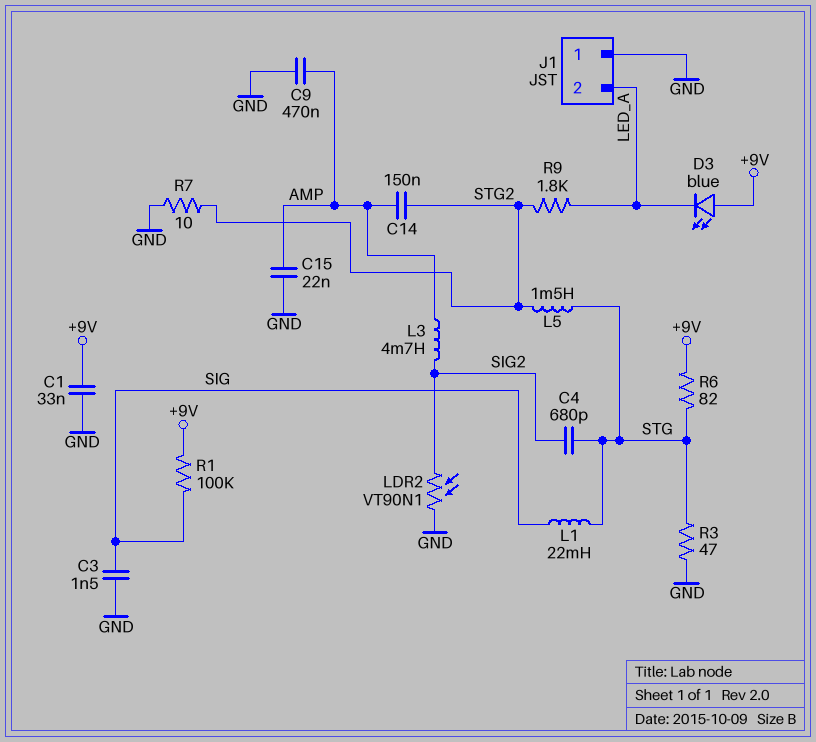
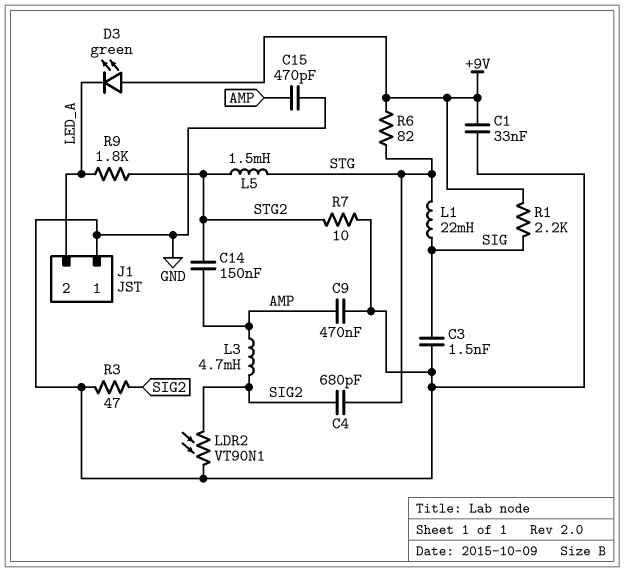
C15: 22nF (AMP, GND) -> 470pF (AMP, GND)
D3: LED blue (A +9V, K LED_A) -> LED green (A +9V, K LED_A)
R1: 100k (+9V, SIG) -> 2.2k (+9V, SIG)
R3: 47 (GND, STG) -> 47 (GND, SIG2)

